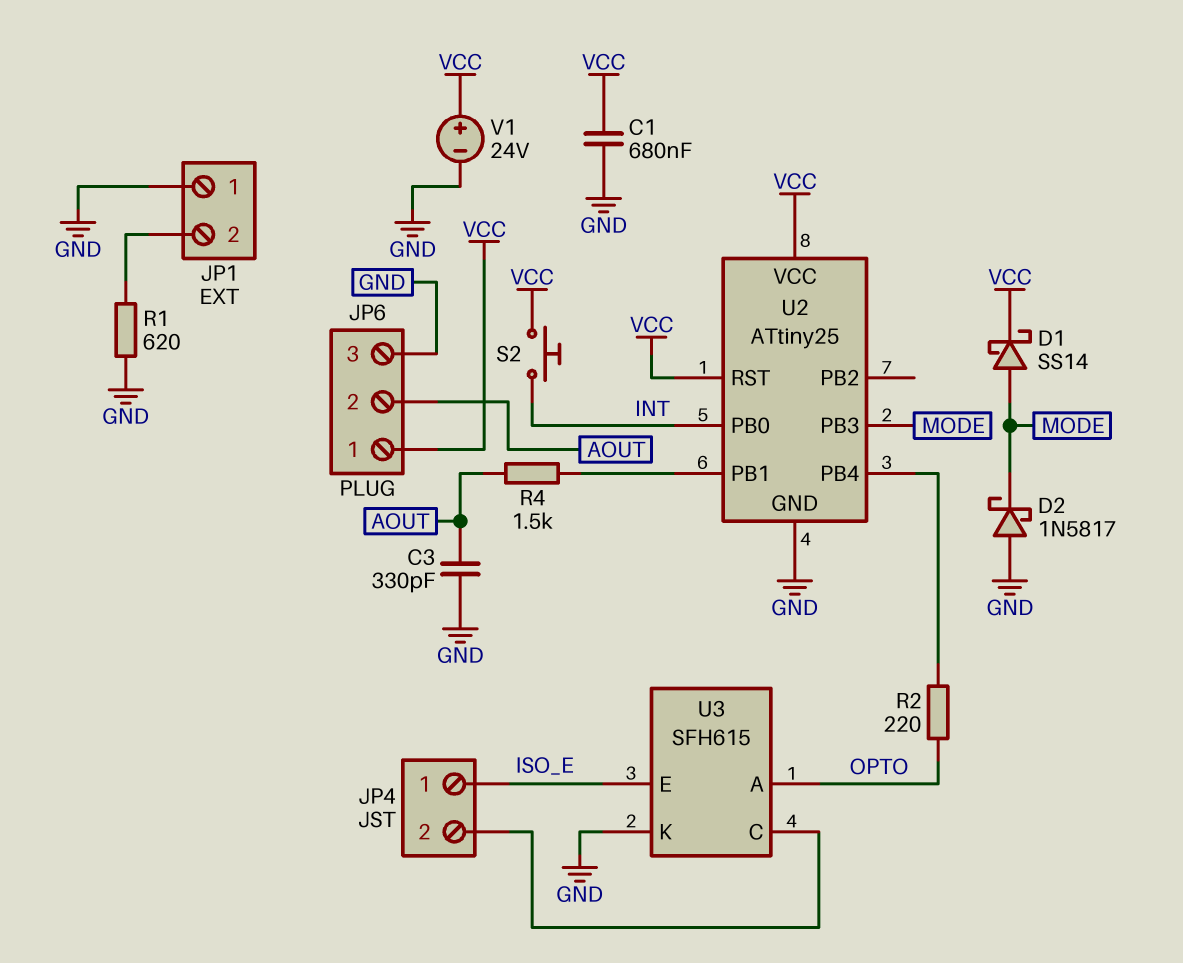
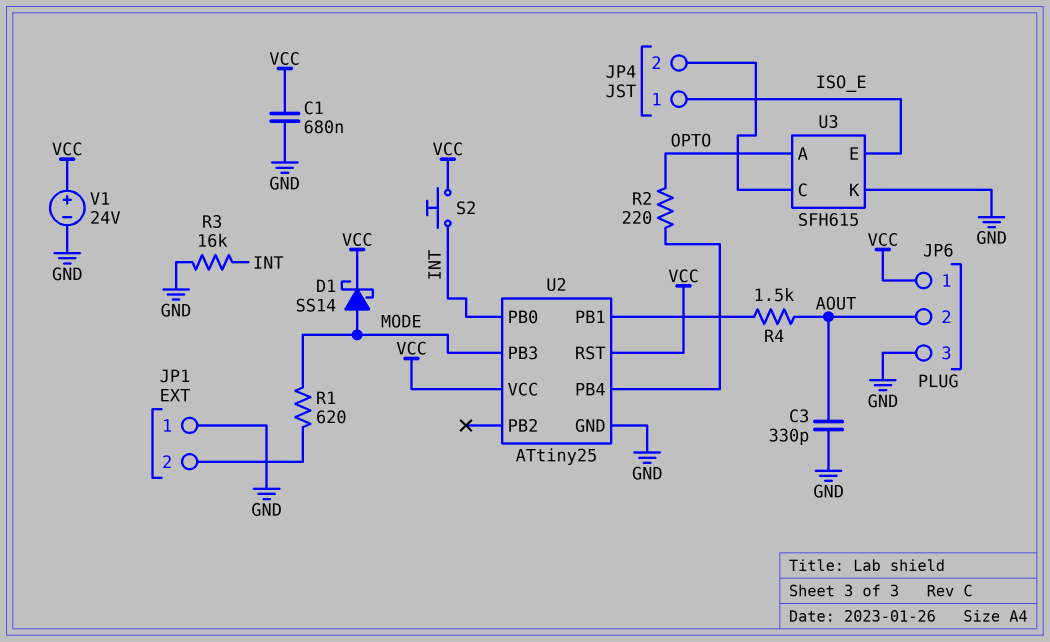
D2: schottky 1N5817 (A GND, K MODE) -> none
R1: 620 (GND, JP1/2) -> 620 (JP1/2, MODE)
R3: none -> 16k (GND, INT)

